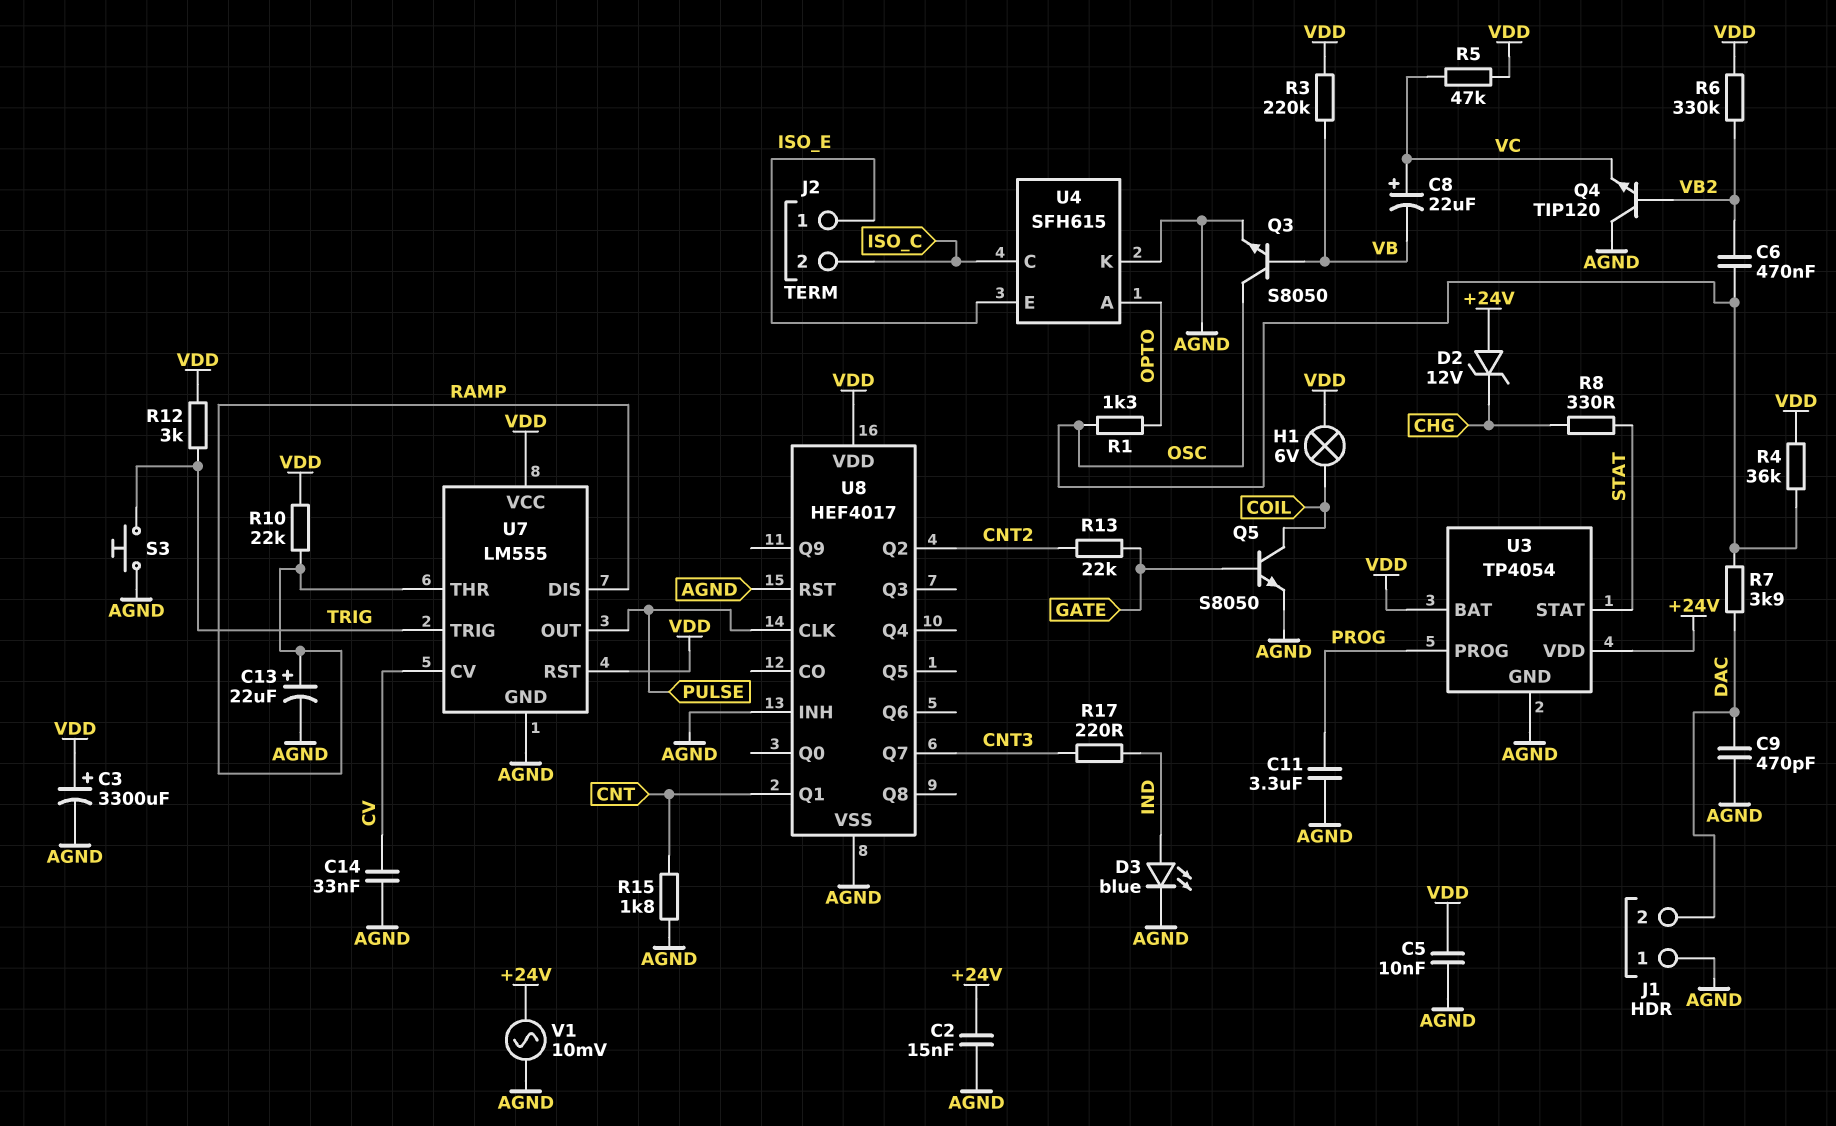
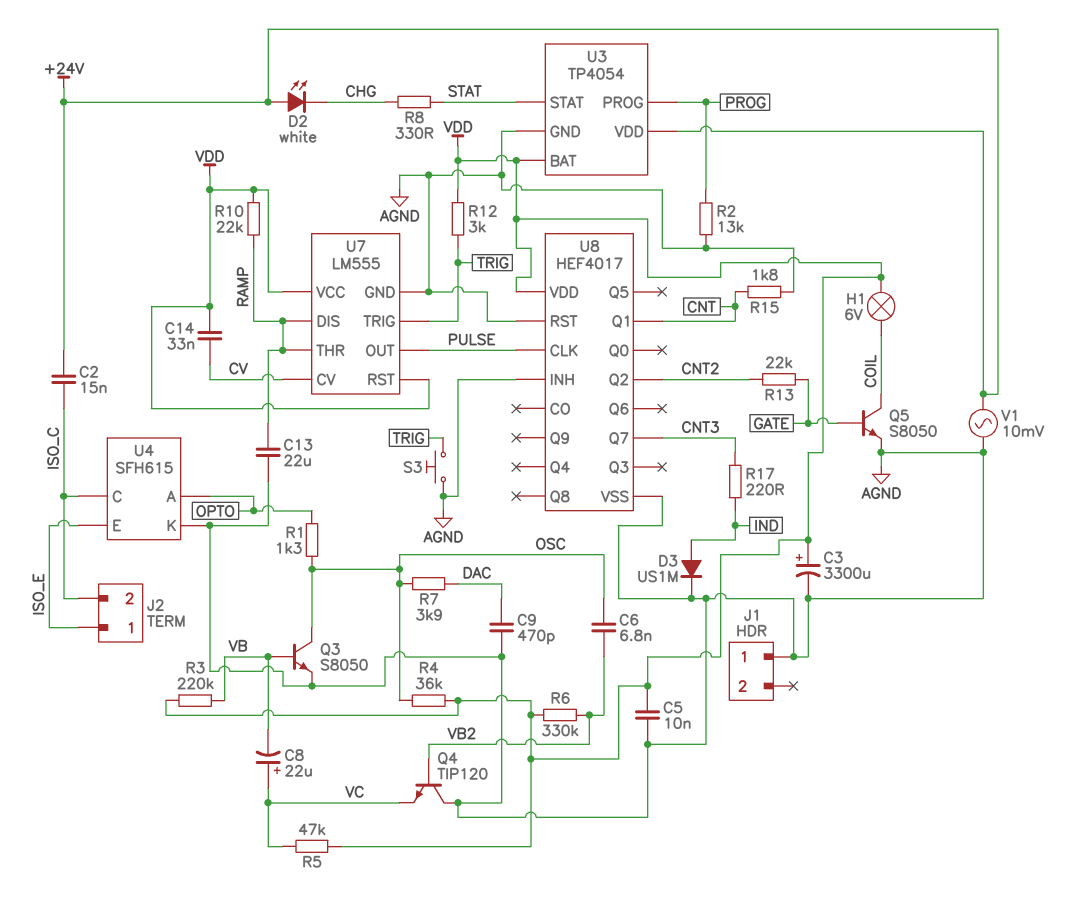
C2: 15nF (+24V, AGND) -> 15nF (+24V, ISO_C)
C6: 470nF (OSC, VB2) -> 6.8nF (OSC, VB2)
C11: 3.3uF (AGND, PROG) -> none
C13: 22uF (plus RAMP, minus AGND) -> 22uF (AGND, RAMP)
C14: 33nF (AGND, CV) -> 33nF (CV, VDD)
D2: zener 12V (A +24V, K CHG) -> LED white (A +24V, K CHG)
D3: LED blue (A IND, K AGND) -> diode US1M (A IND, K AGND)
J1 pin 2: DAC -> none
R2: none -> 13k (AGND, PROG)

